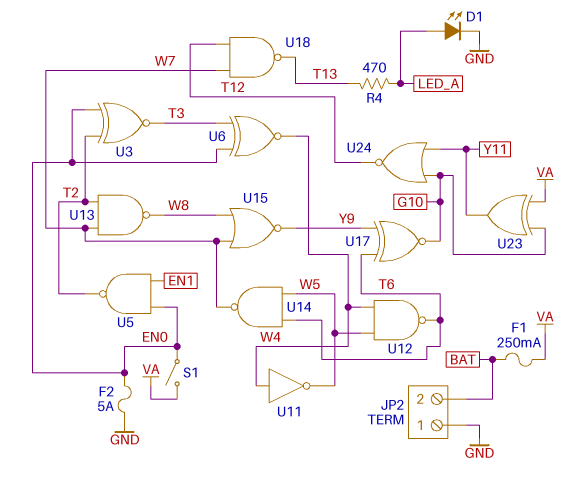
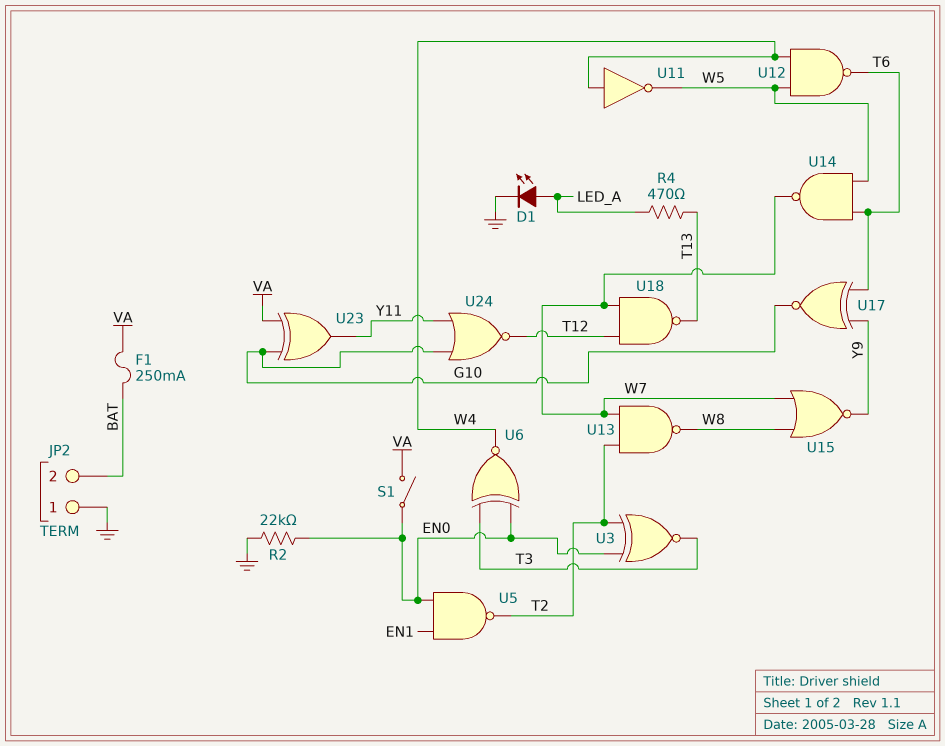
F2: 5A (EN0, GND) -> none
R2: none -> 22k (EN0, GND)

